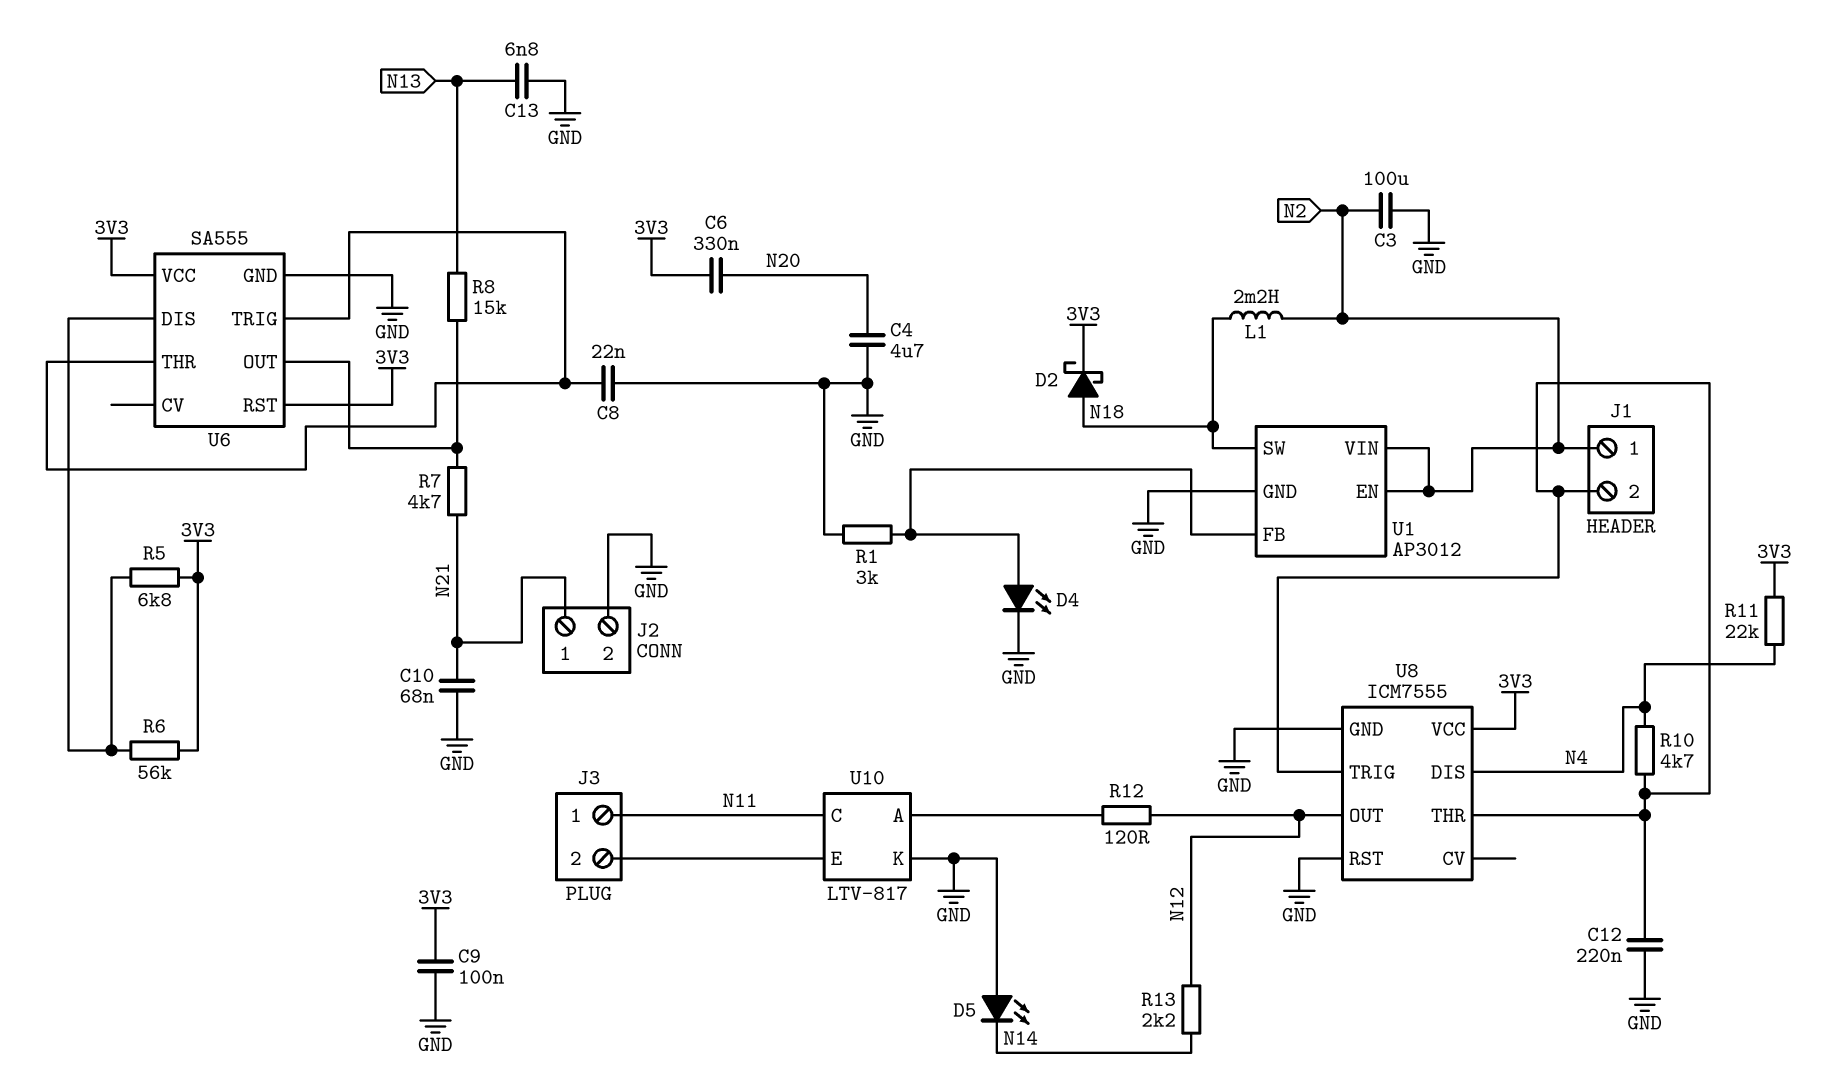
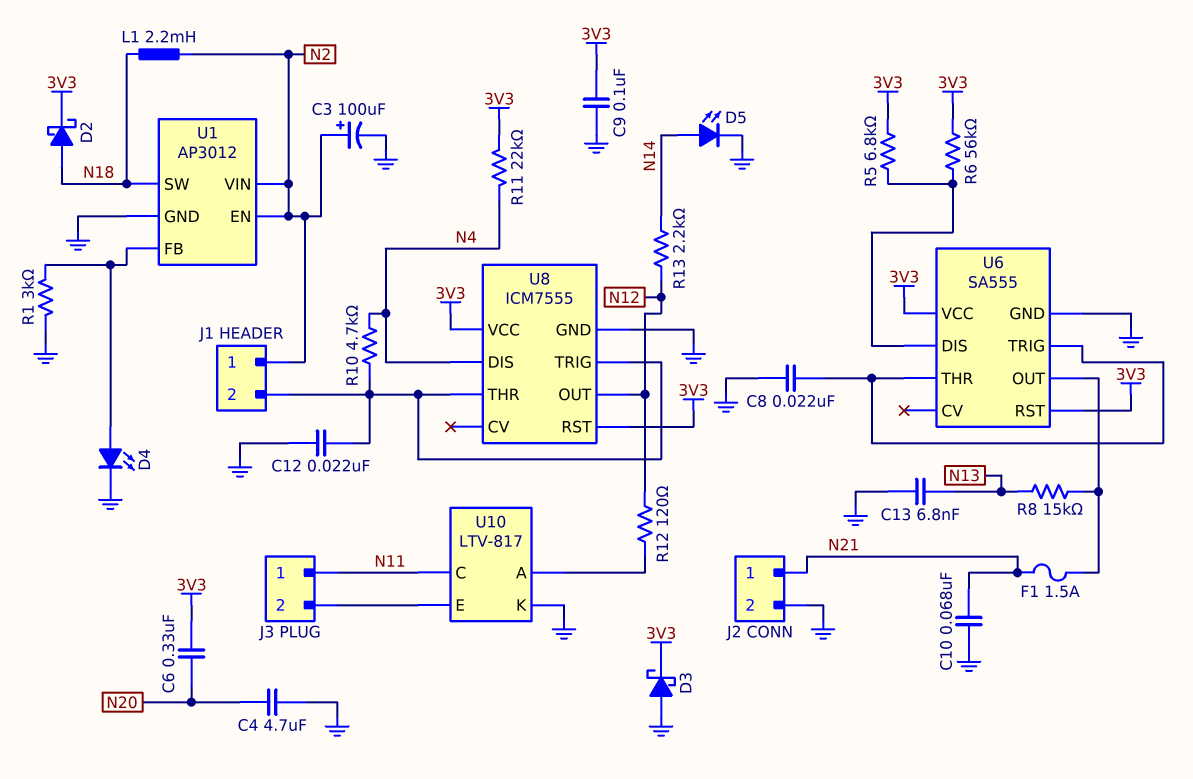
C3: 100uF (GND, N2) -> 100uF (plus N2, minus GND)
C12: 220nF (GND, J1/2) -> 22nF (GND, J1/2)
D3: none -> schottky (A GND, K 3V3)
D5: LED (A GND, K N14) -> LED (A N14, K GND)
F1: none -> 1.5A (N21, U6/OUT)
R7: 4.7k (N21, U6/OUT) -> none
U8 pin RST: GND -> 3V3

